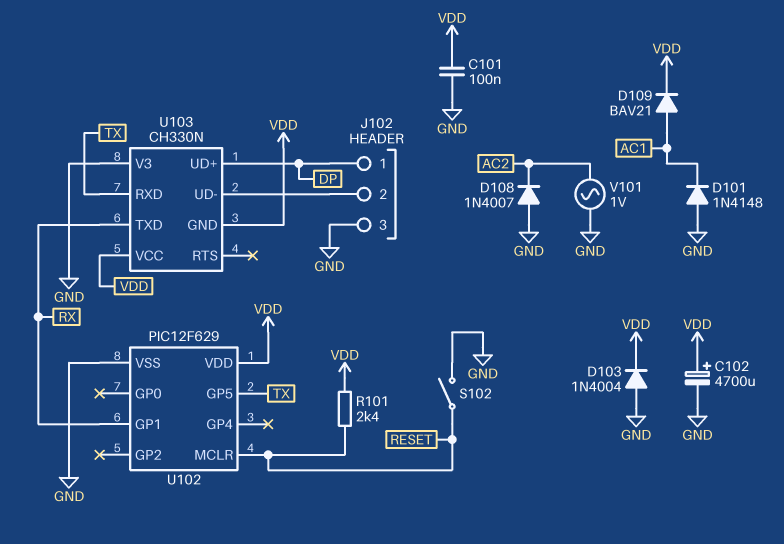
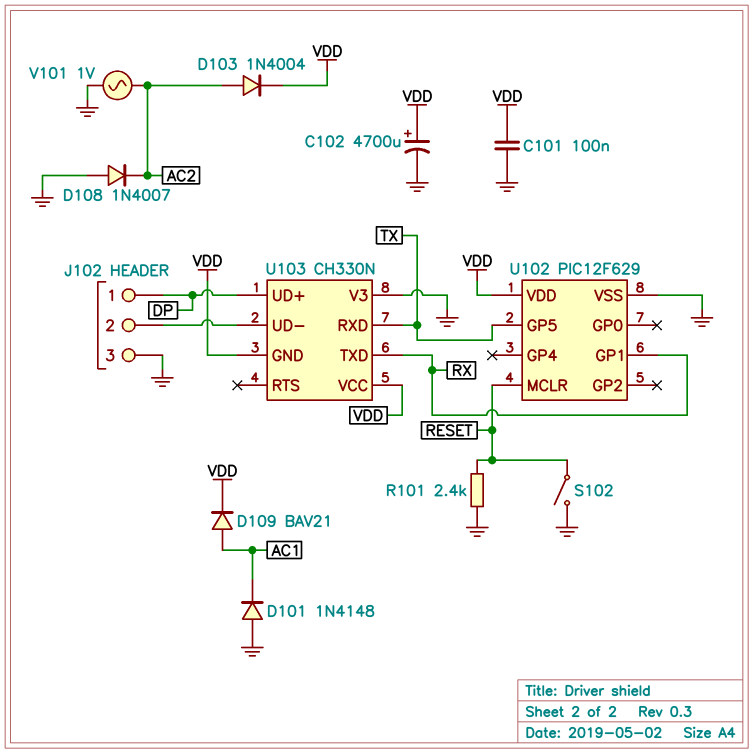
D103: diode 1N4004 (A GND, K VDD) -> diode 1N4004 (A AC2, K VDD)
R101: 2.4k (RESET, VDD) -> 2.4k (GND, RESET)

